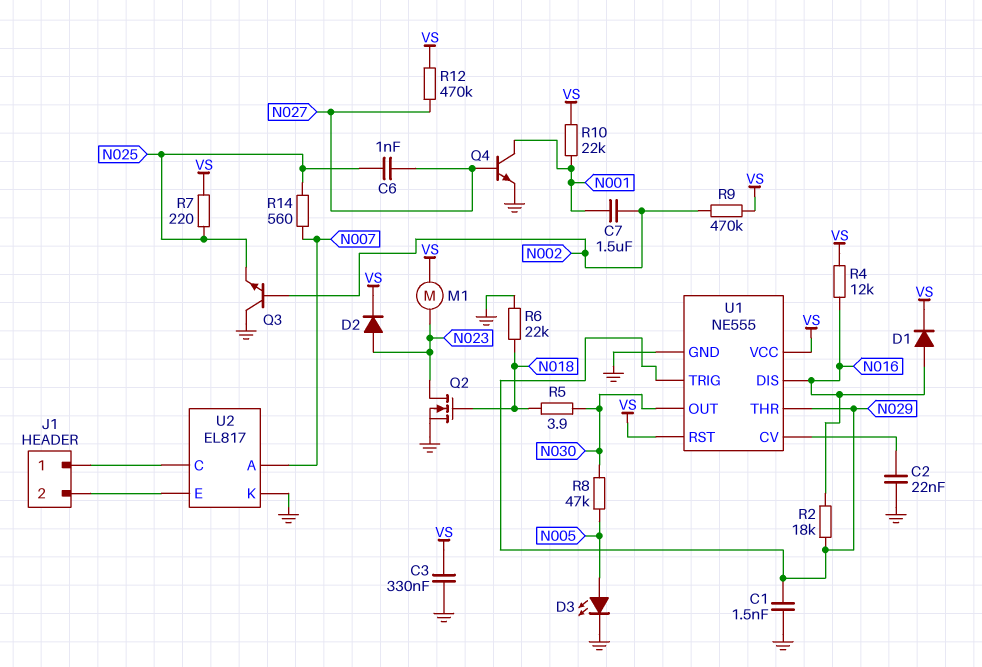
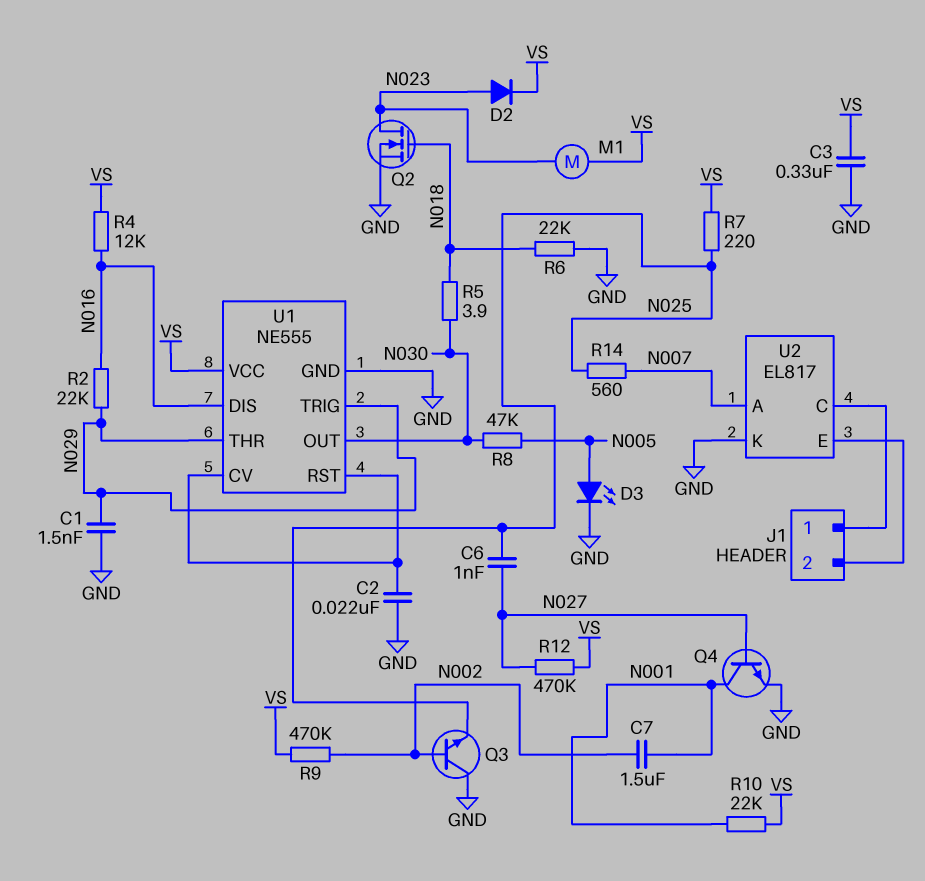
D1: diode (A N016, K VS) -> none
R2: 18k (N016, N029) -> 22k (N016, N029)
U1 pin RST: VS -> U1/CV

